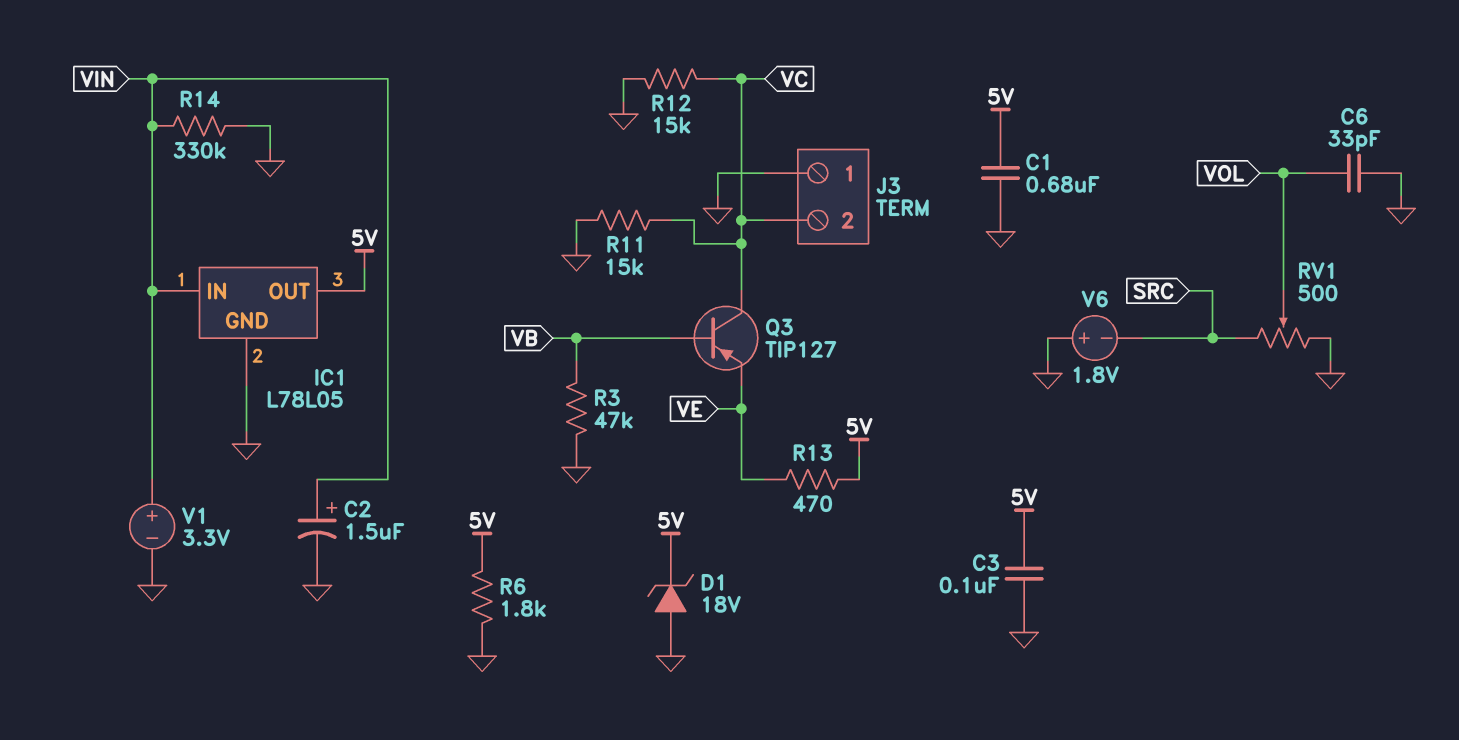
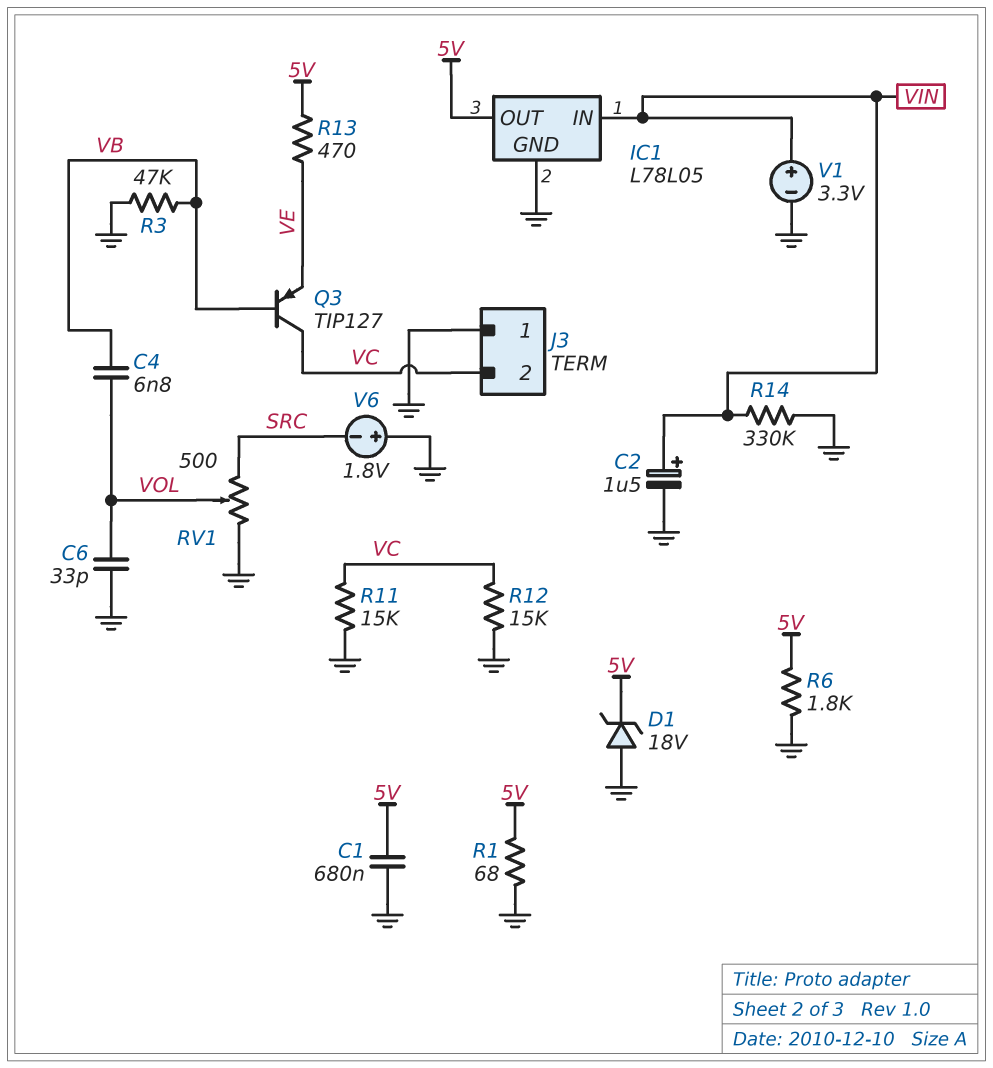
C3: 100nF (5V, GND) -> none
C4: none -> 6.8nF (VB, VOL)
R1: none -> 68 (5V, GND)

